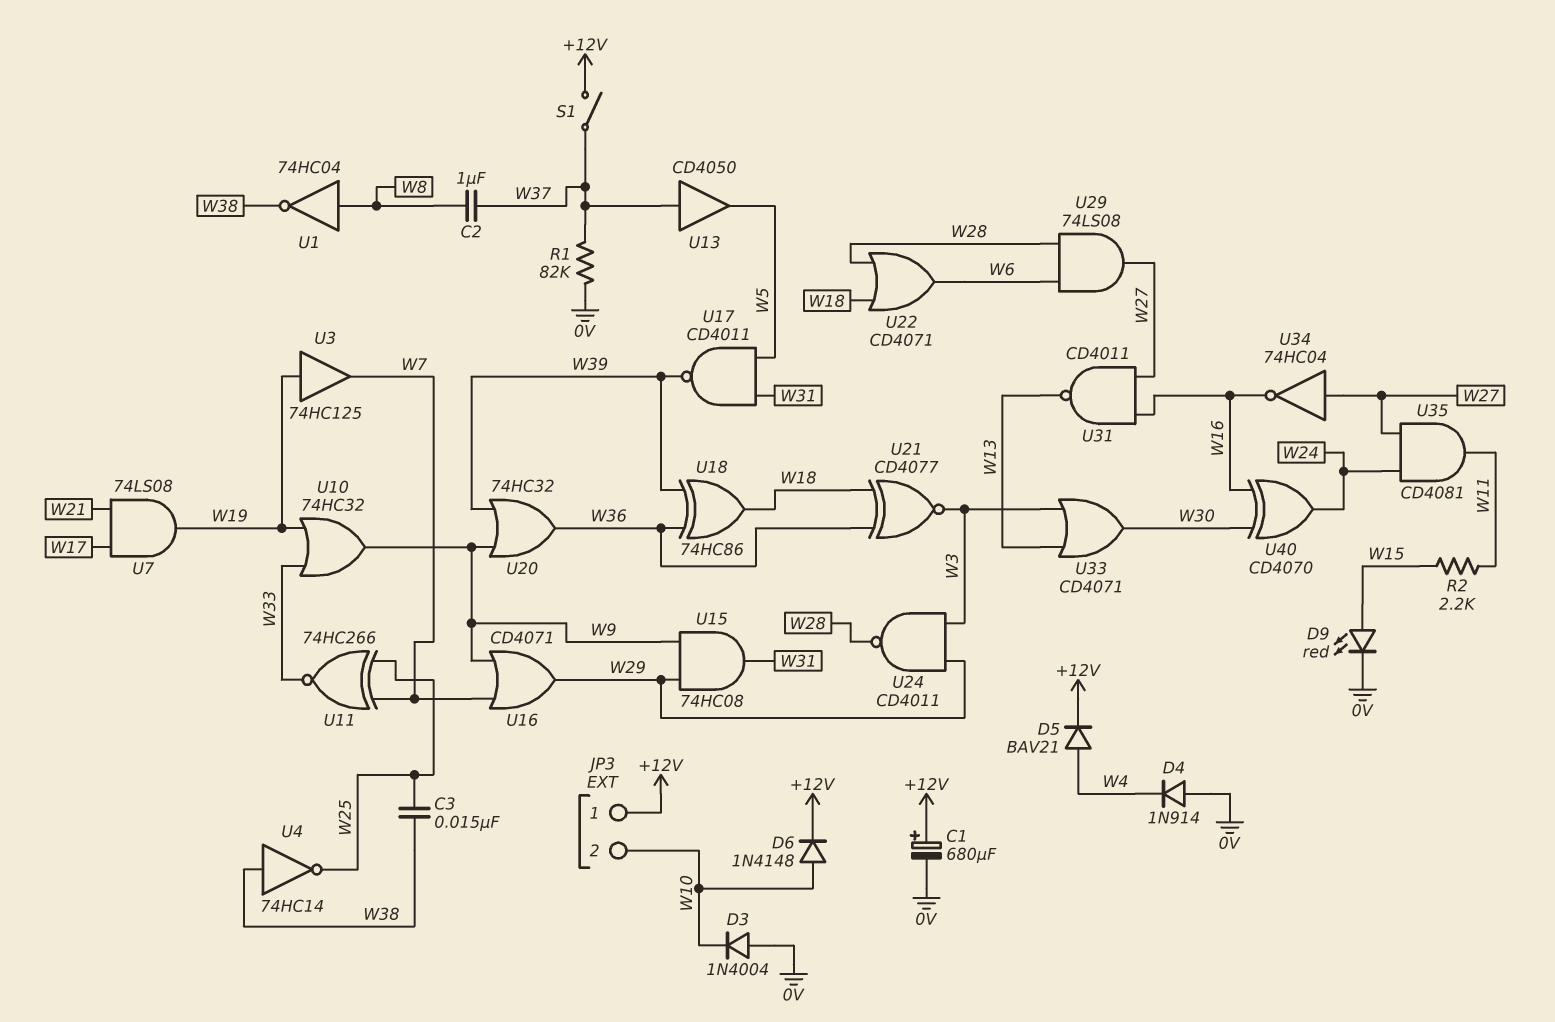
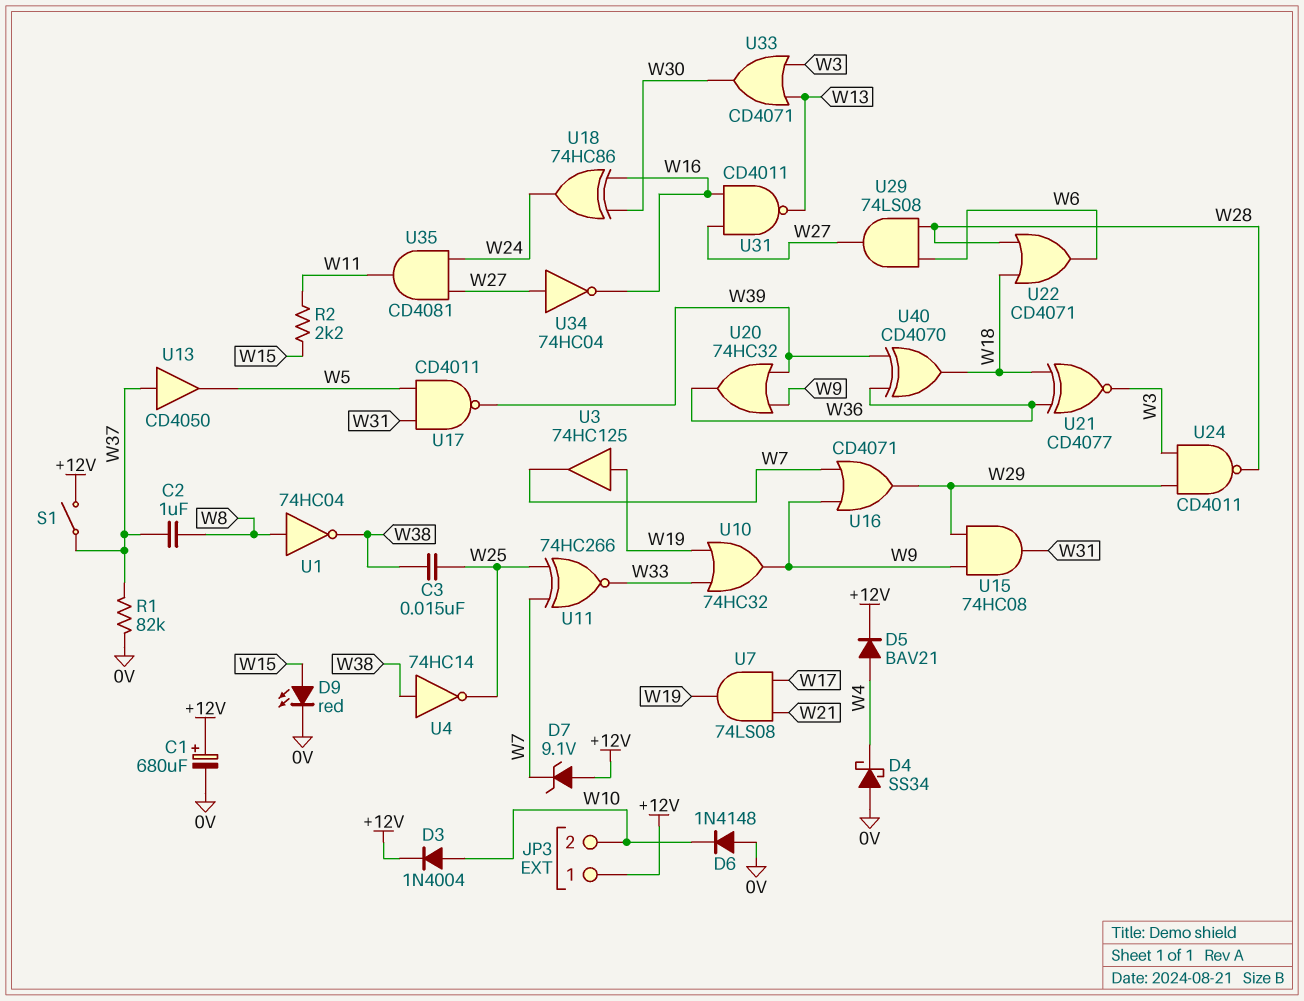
D3: diode 1N4004 (A 0V, K W10) -> diode 1N4004 (A W10, K +12V)
D4: diode 1N914 (A 0V, K W4) -> schottky SS34 (A 0V, K W4)
D6: diode 1N4148 (A W10, K +12V) -> diode 1N4148 (A 0V, K W10)
D7: none -> zener 9.1V (A +12V, K W7)
U18: XOR 74HC86 (in W36, in W39, out W18) -> XOR 74HC86 (in W16, in W30, out W24)
U40: XOR CD4070 (in W16, in W30, out W24) -> XOR CD4070 (in W36, in W39, out W18)

